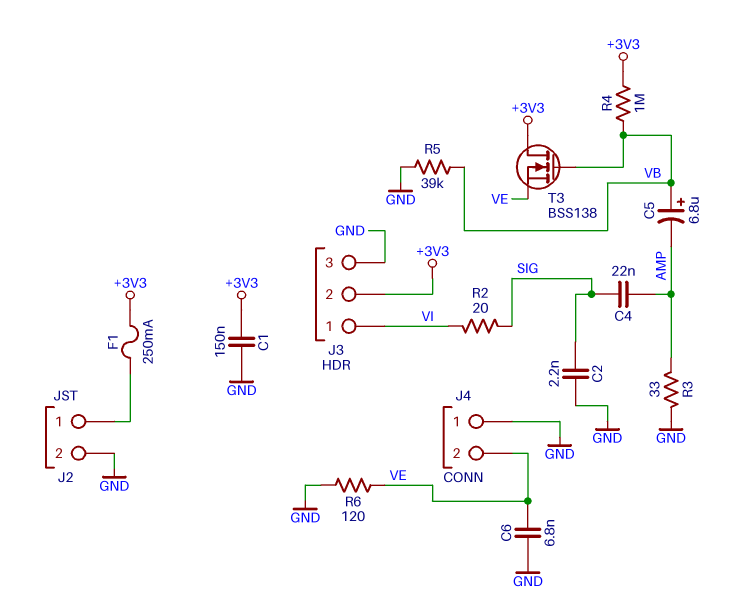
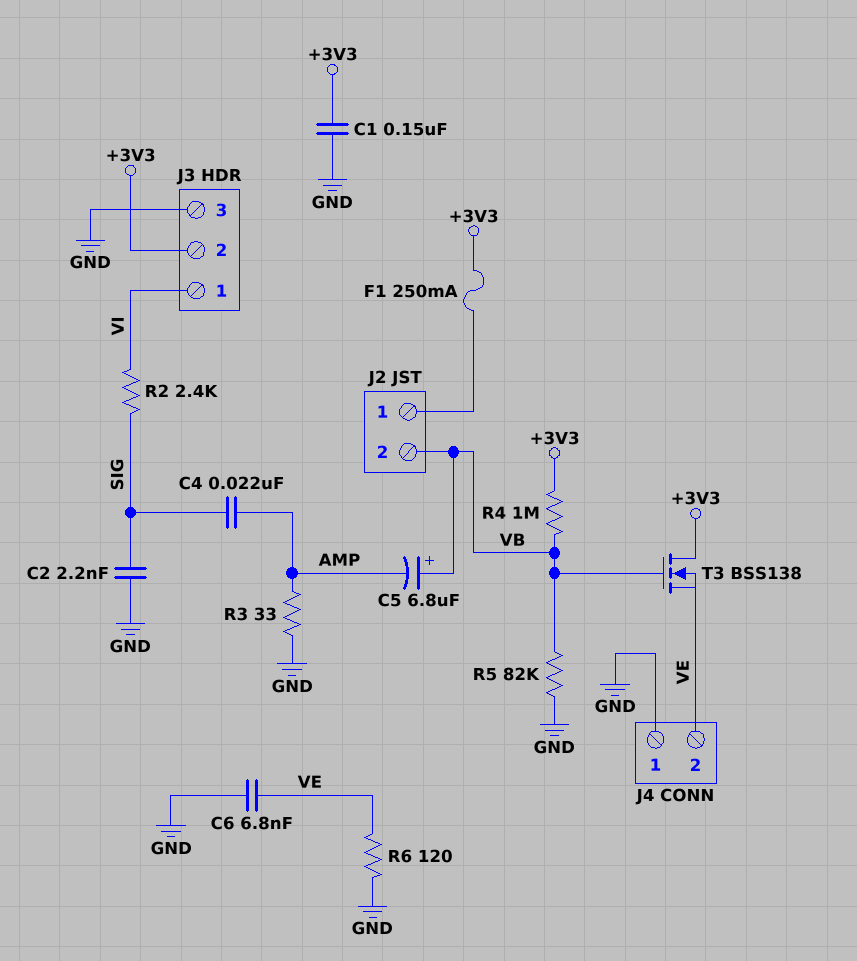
J2 pin 2: GND -> VB
R2: 20 (SIG, VI) -> 2.4k (SIG, VI)
R5: 39k (GND, VB) -> 82k (GND, VB)

